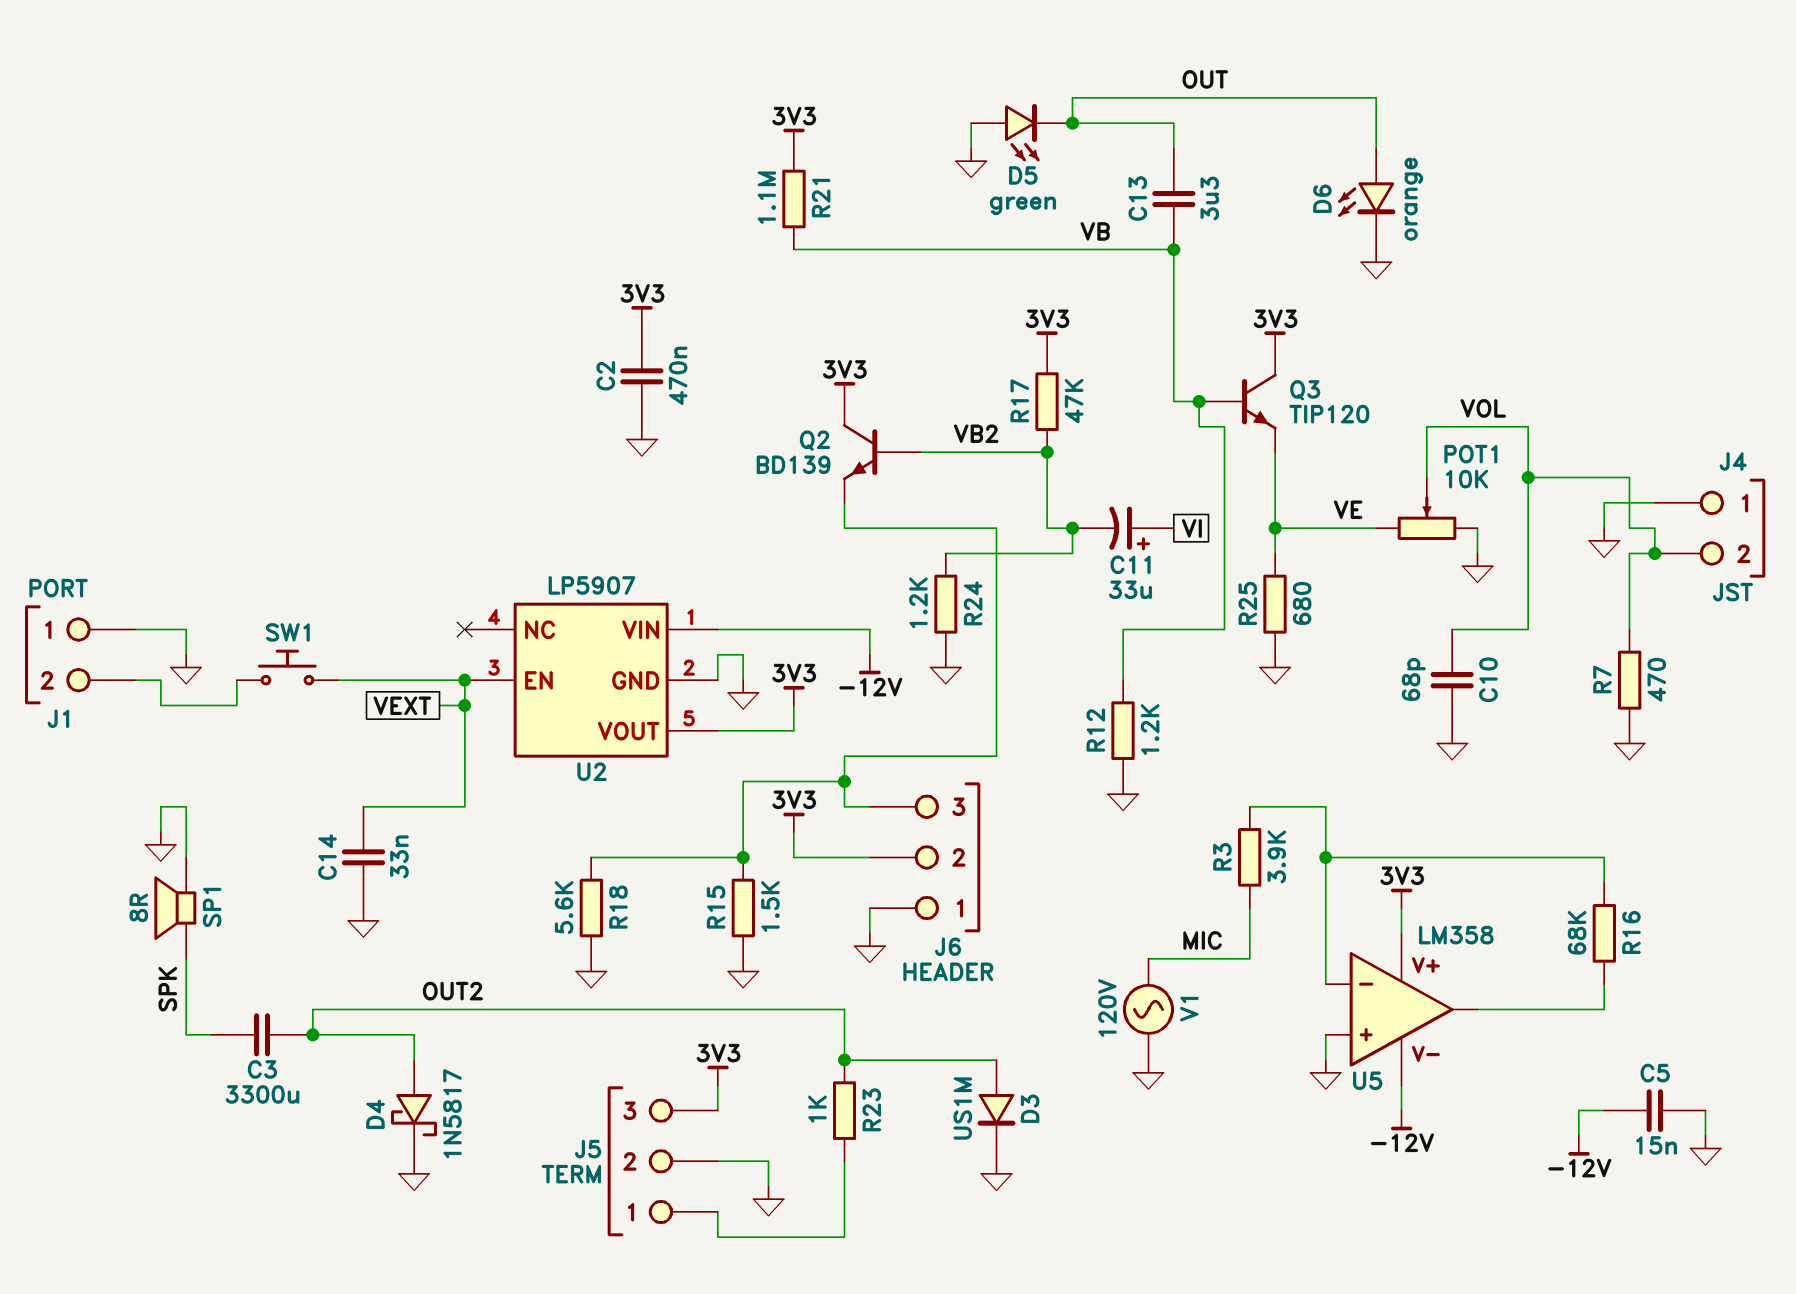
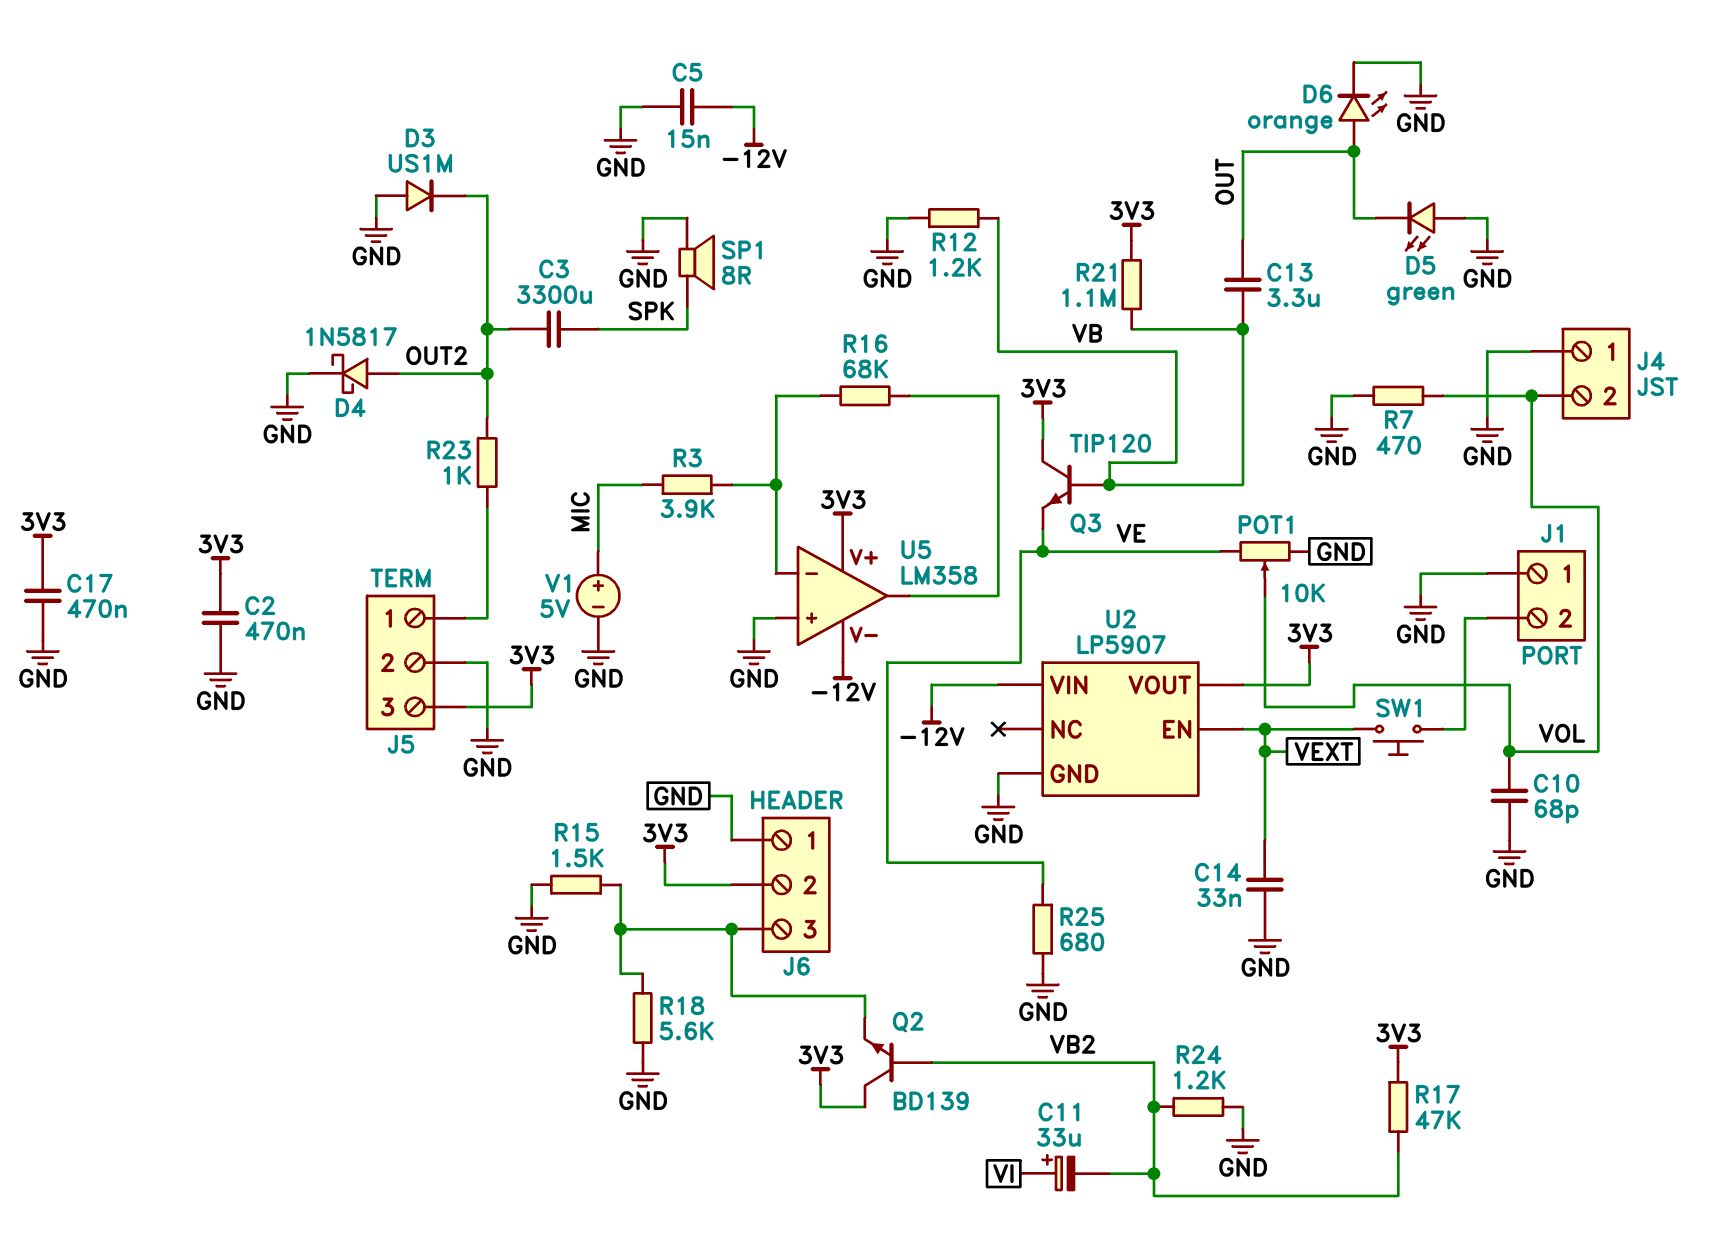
C17: none -> 470nF (3V3, GND)
D3: diode US1M (A OUT2, K GND) -> diode US1M (A GND, K OUT2)
V1: AC 120V (GND, MIC) -> 5V (plus MIC, minus GND)

